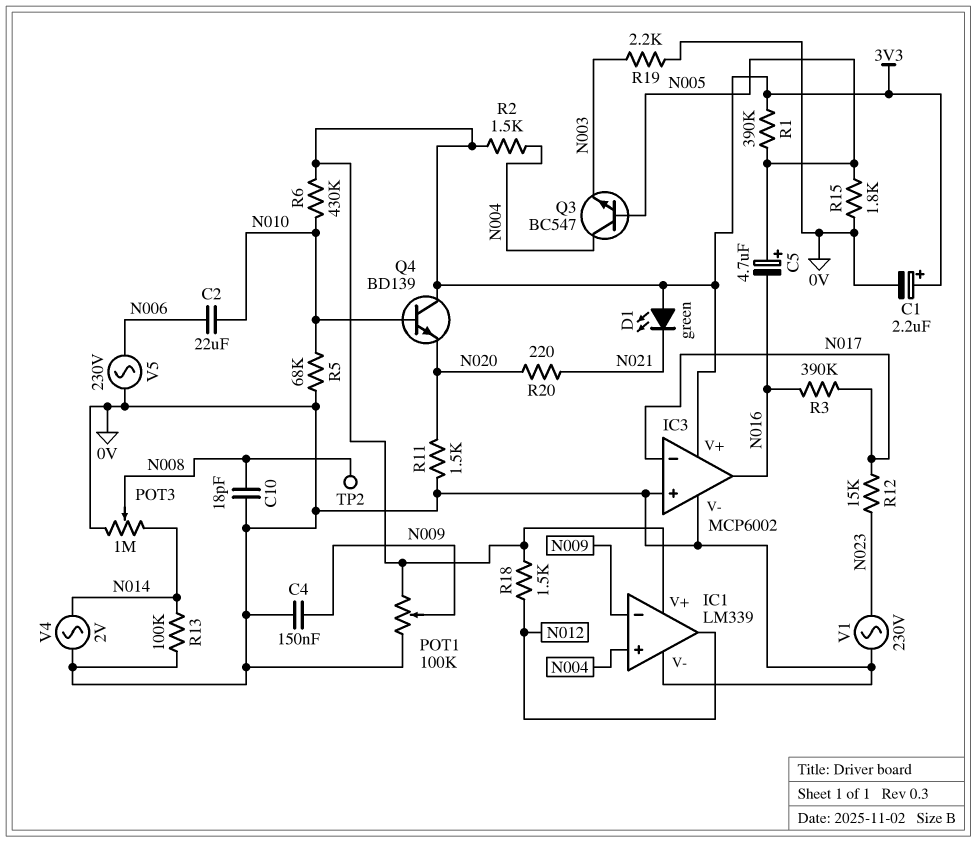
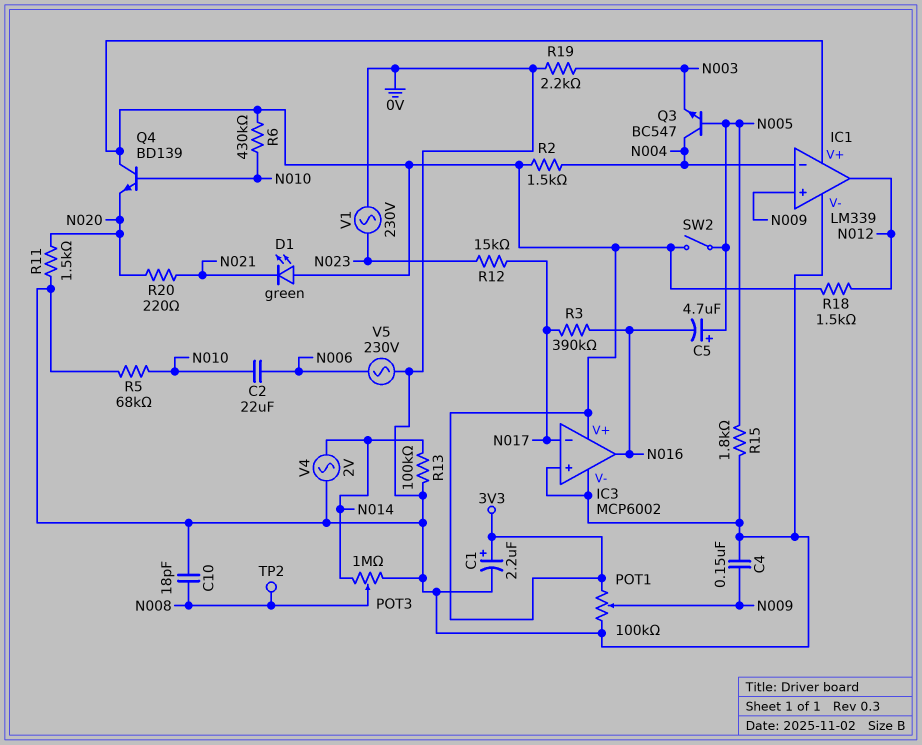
IC1 pin in+: N004 -> N009
IC1 pin in-: N009 -> N004
R1: 390k (3V3, N005) -> none
SW2: none -> switch (3V3, N005)

